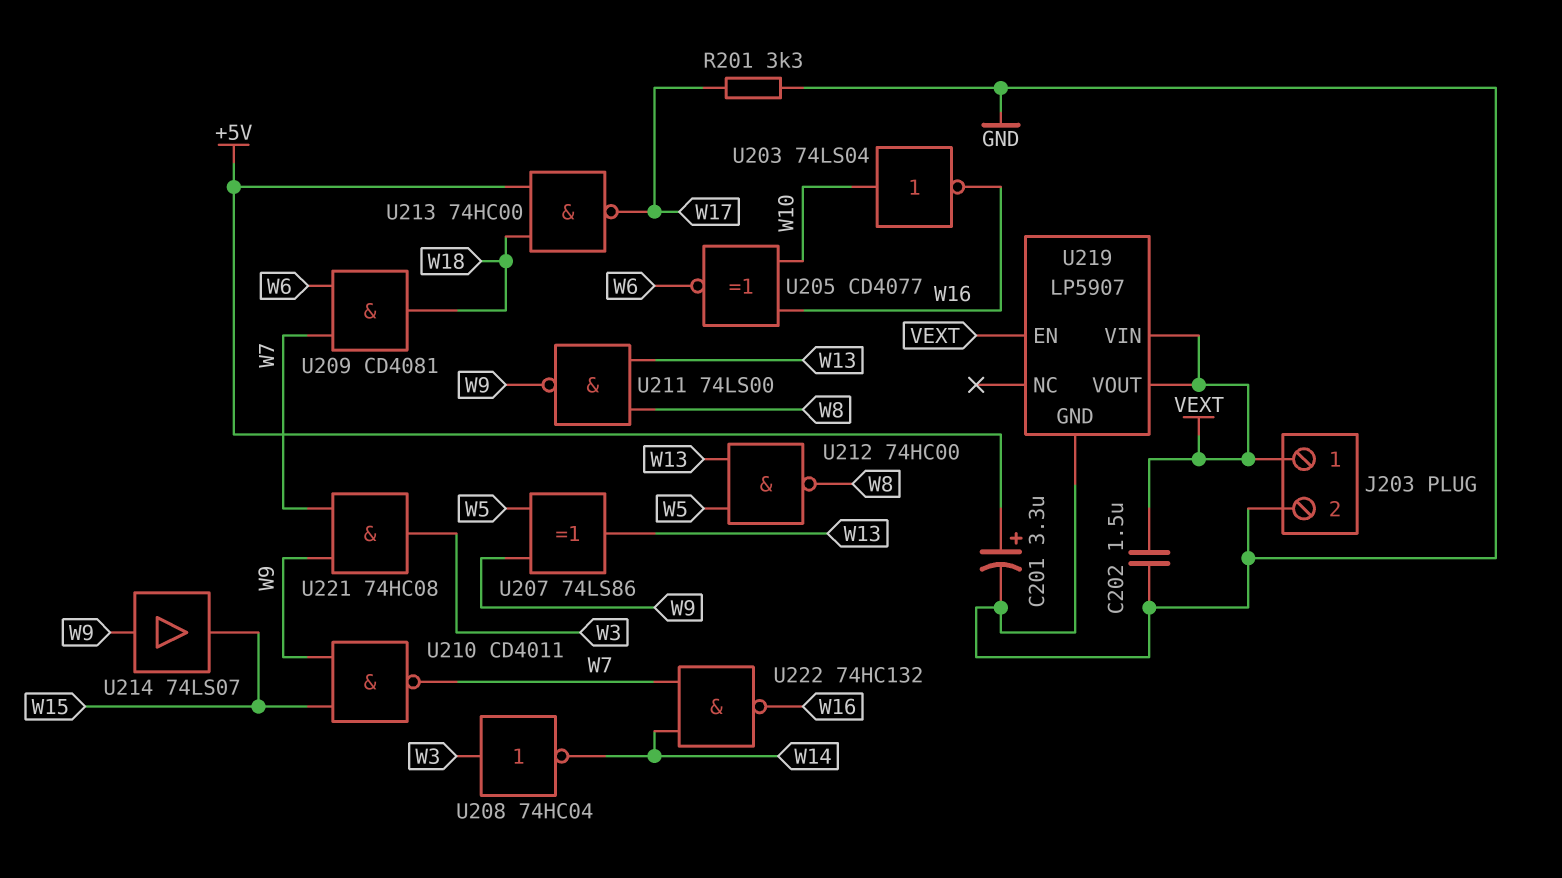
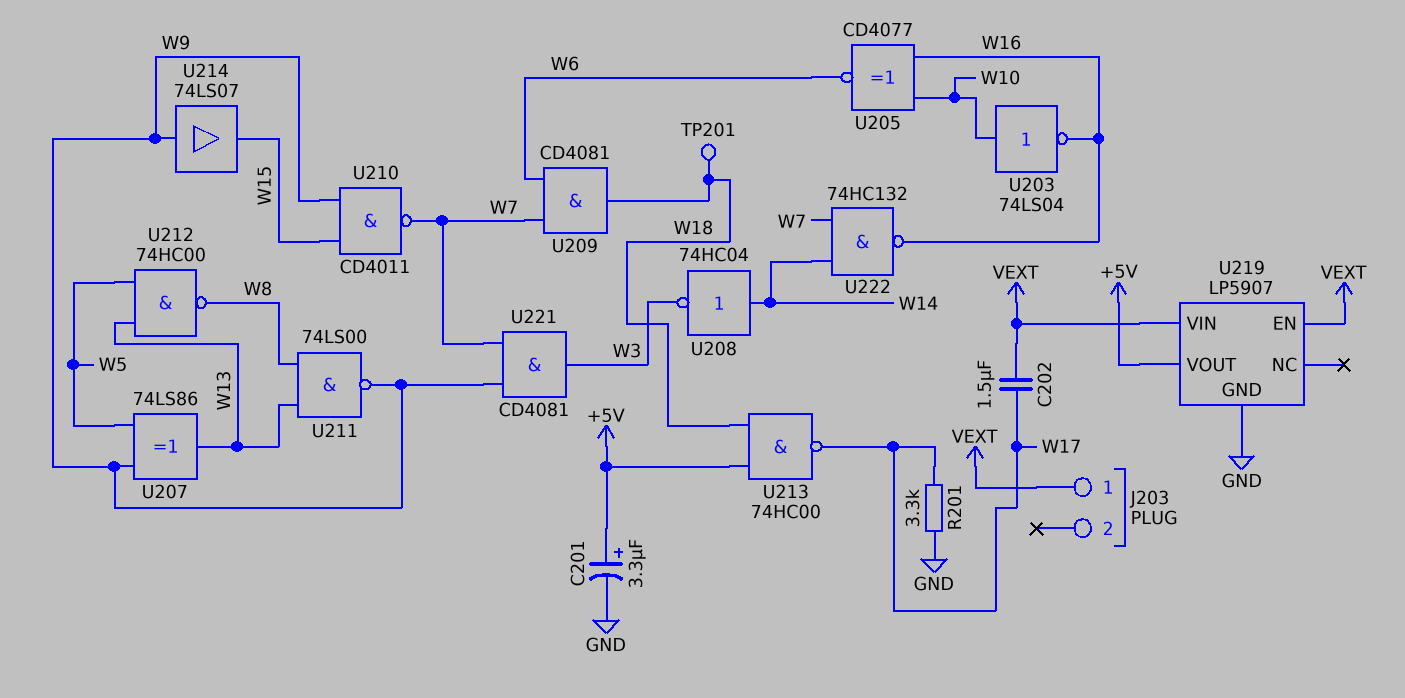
C202: 1.5uF (GND, VEXT) -> 1.5uF (VEXT, W17)
J203 pin 2: GND -> none
TP201: none -> test point (W18)
U208: NOT 74HC04 (in W3, out W14) -> NOT 74HC04 (in W14, out W3)
U219 pin VOUT: VEXT -> +5V
U221: AND 74HC08 (in W7, in W9, out W3) -> AND CD4081 (in W7, in W9, out W3)

